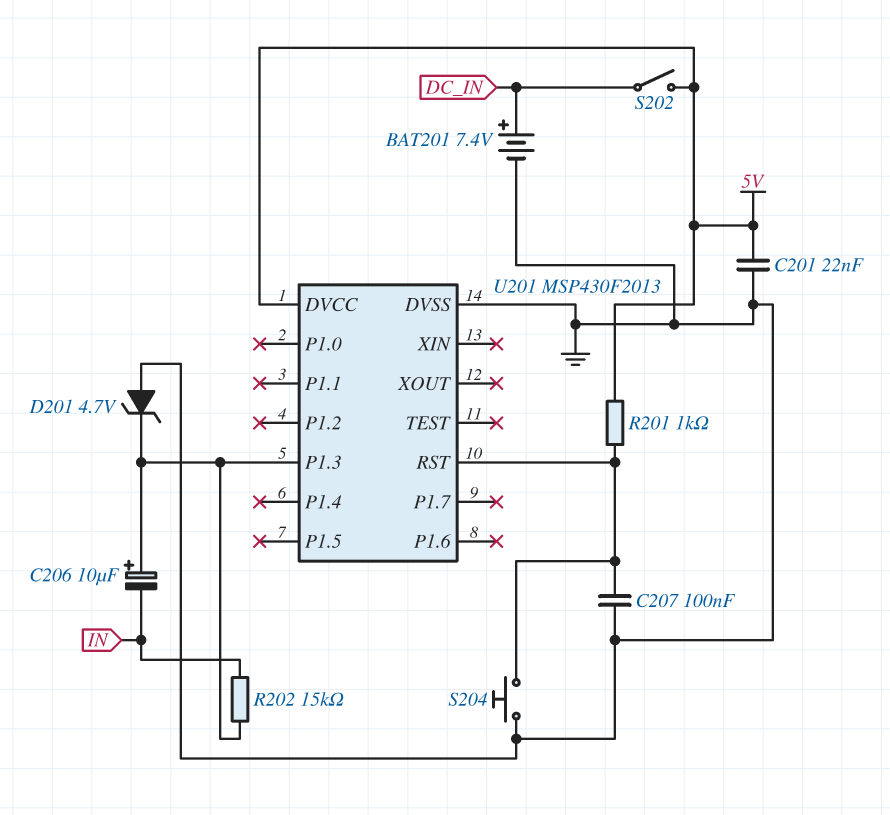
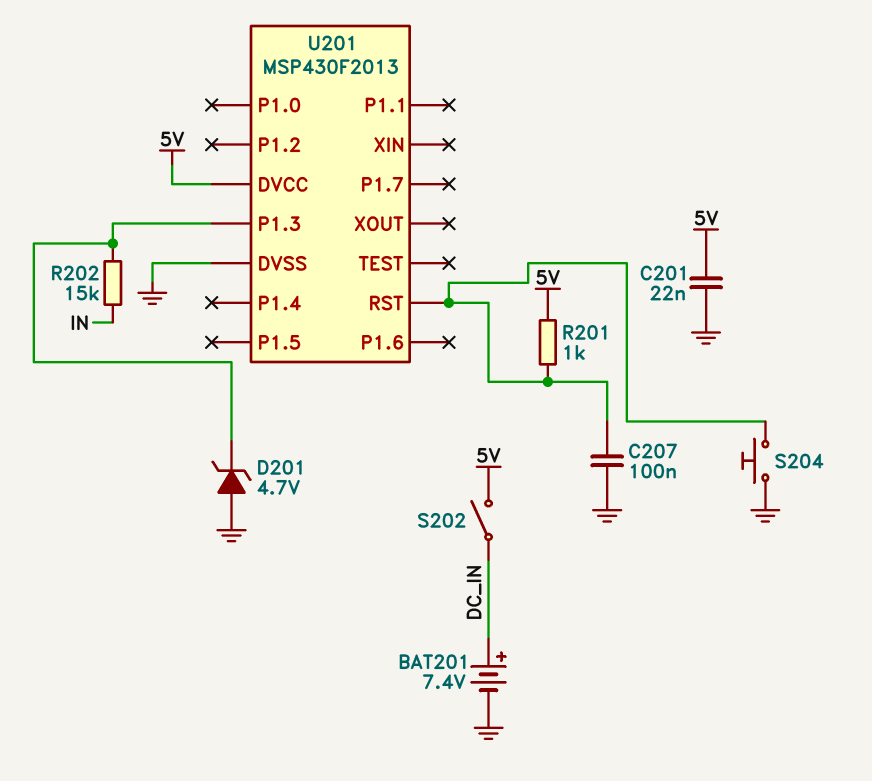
C206: 10uF (plus U201/P1.3, minus IN) -> none

